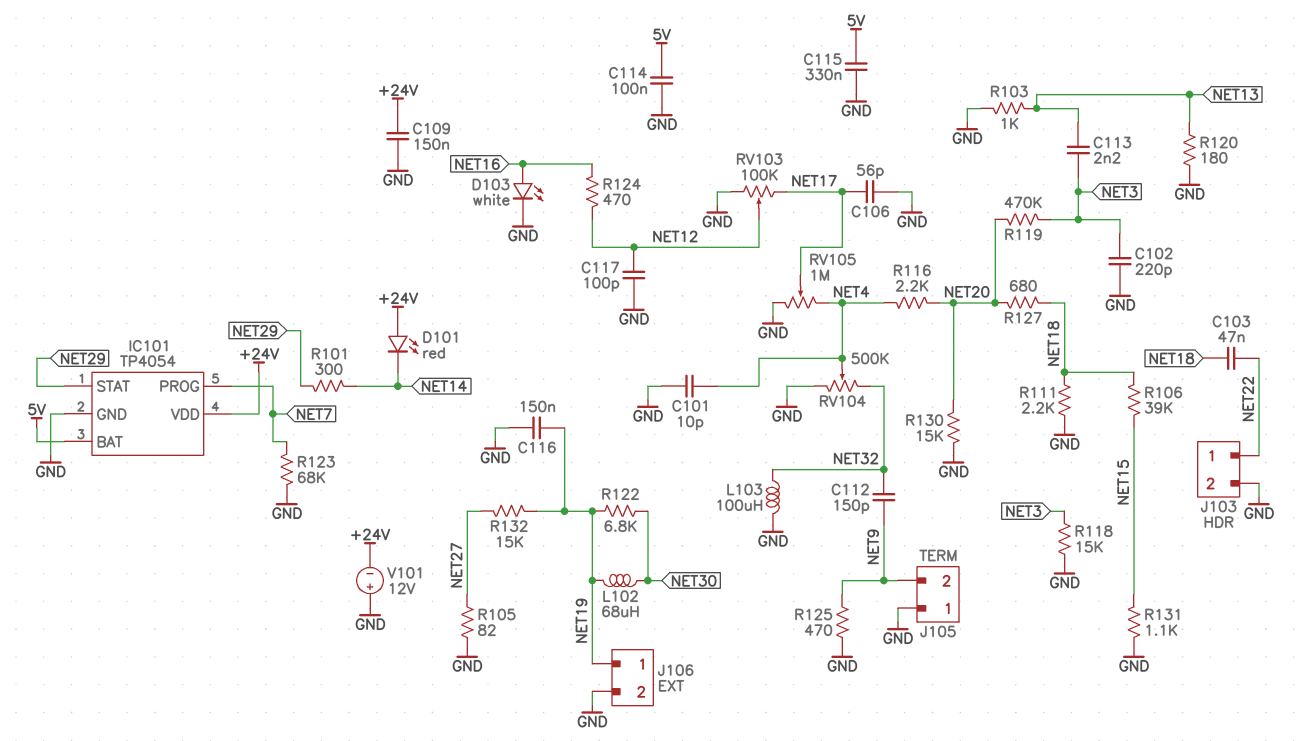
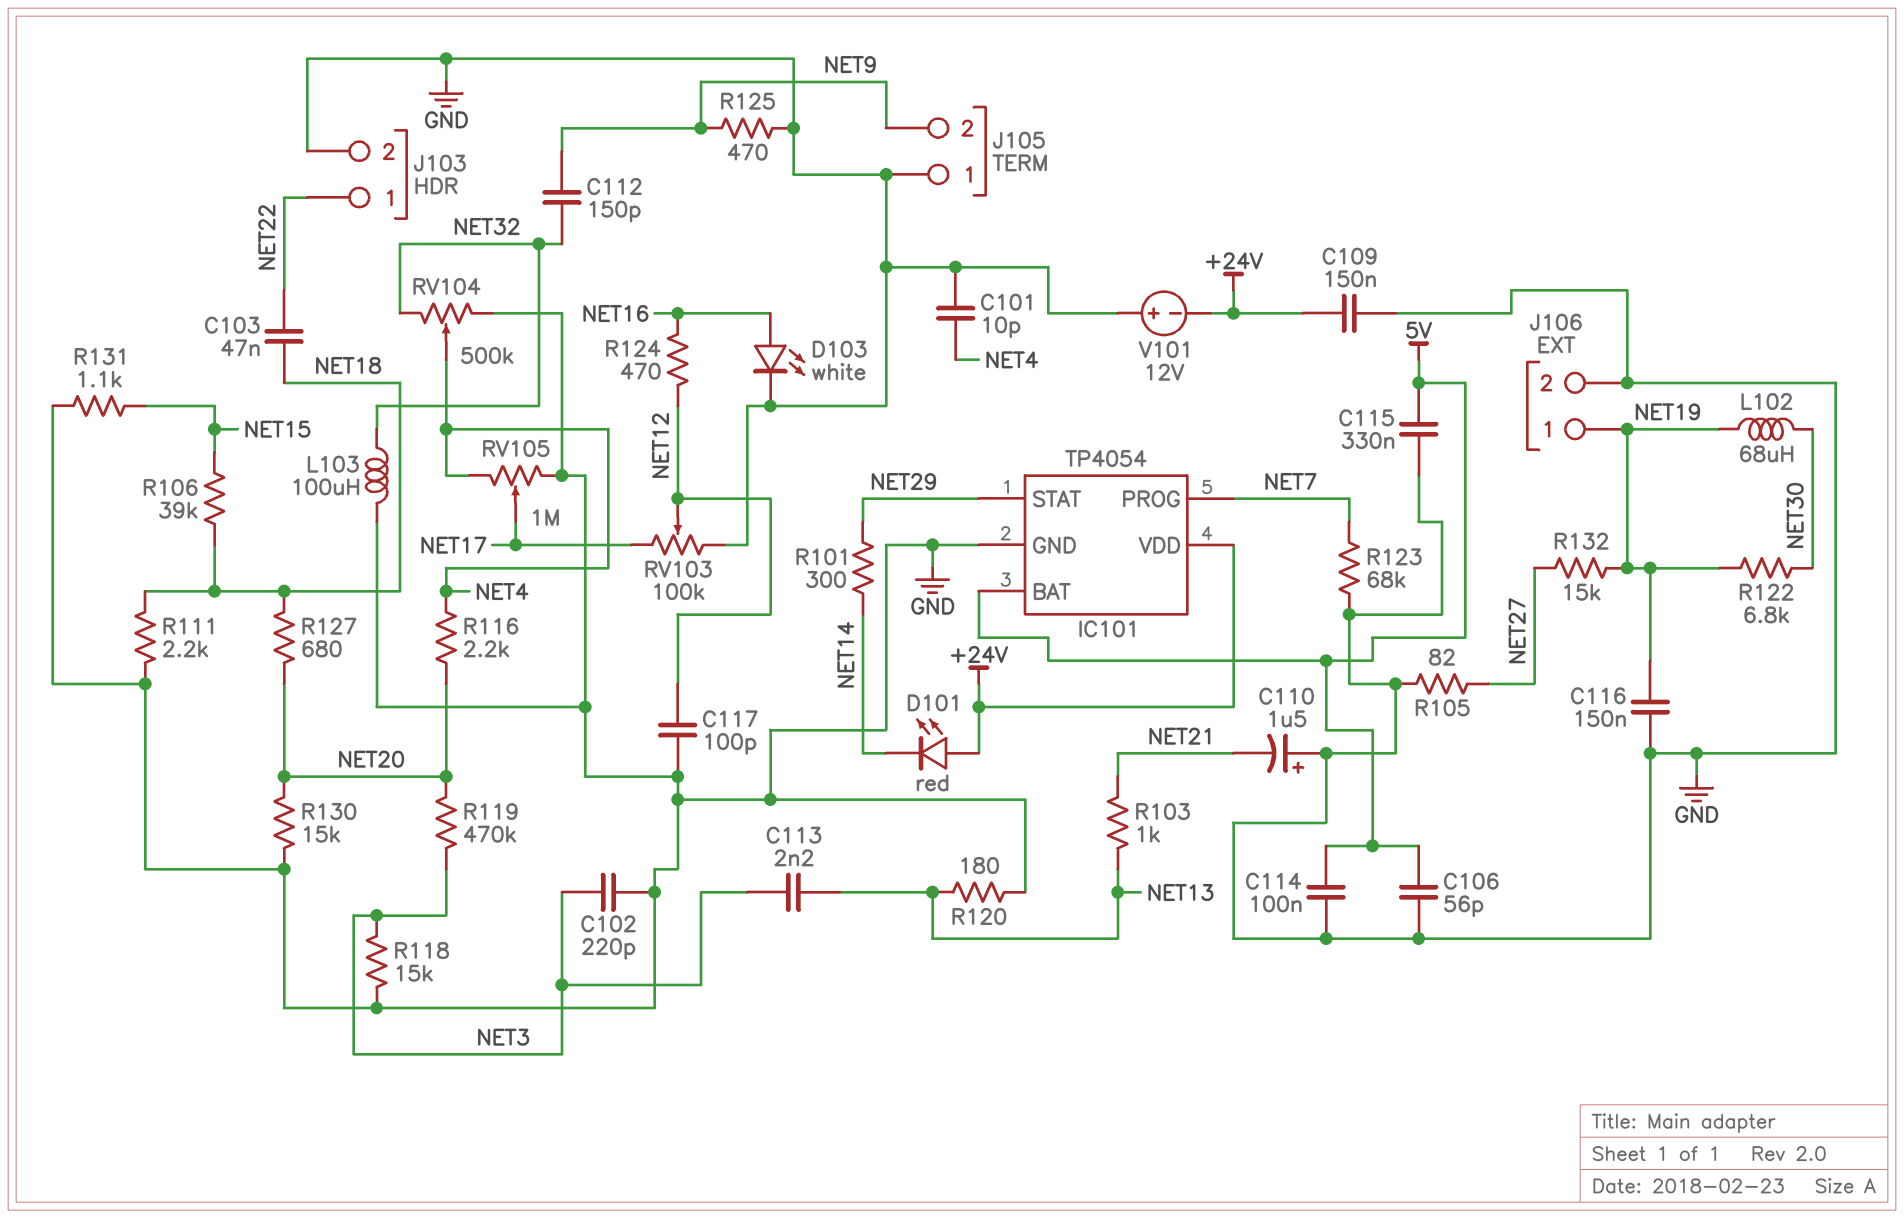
C106: 56pF (GND, NET17) -> 56pF (5V, GND)
C110: none -> 1.5uF (plus GND, minus NET21)
R103: 1k (GND, NET13) -> 1k (NET13, NET21)

